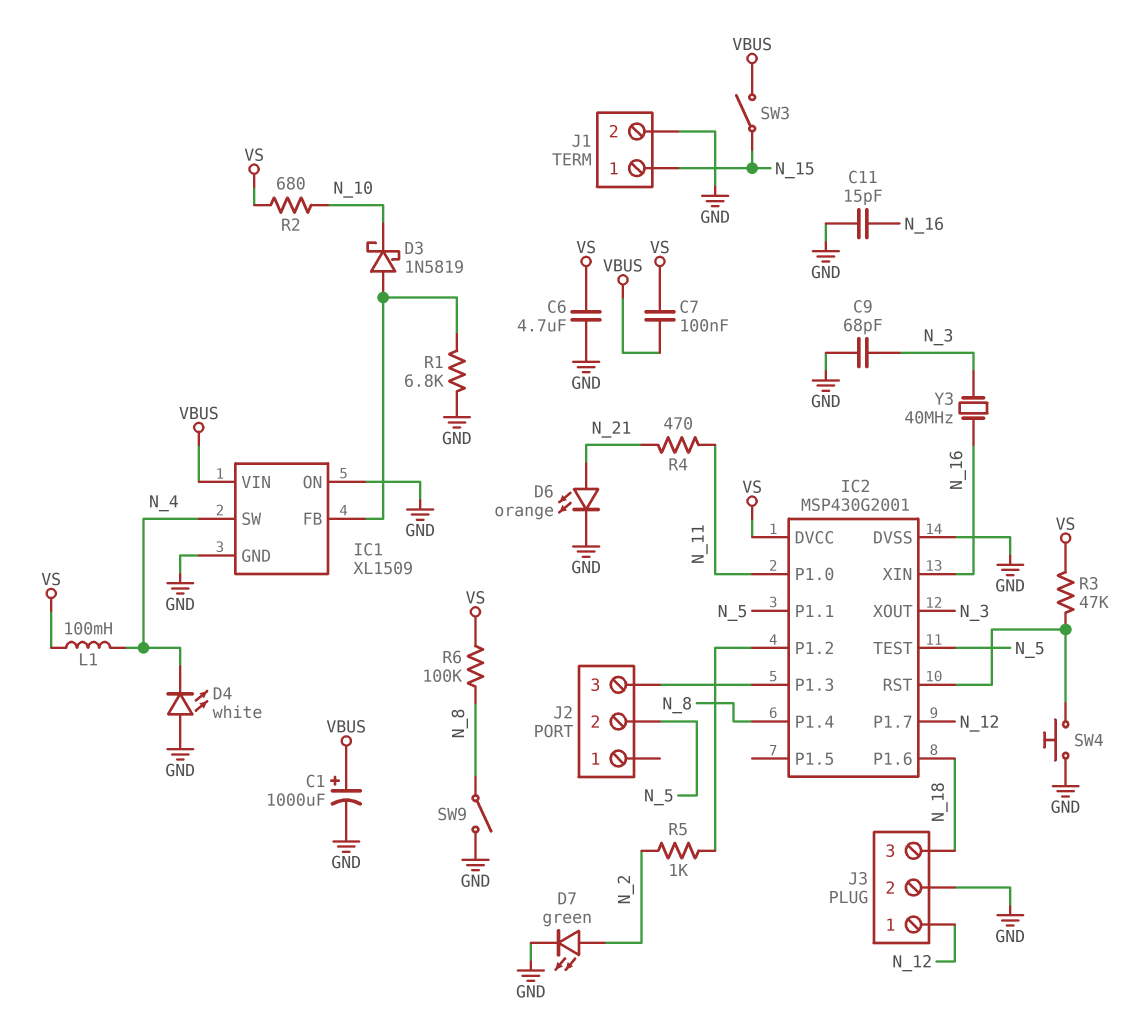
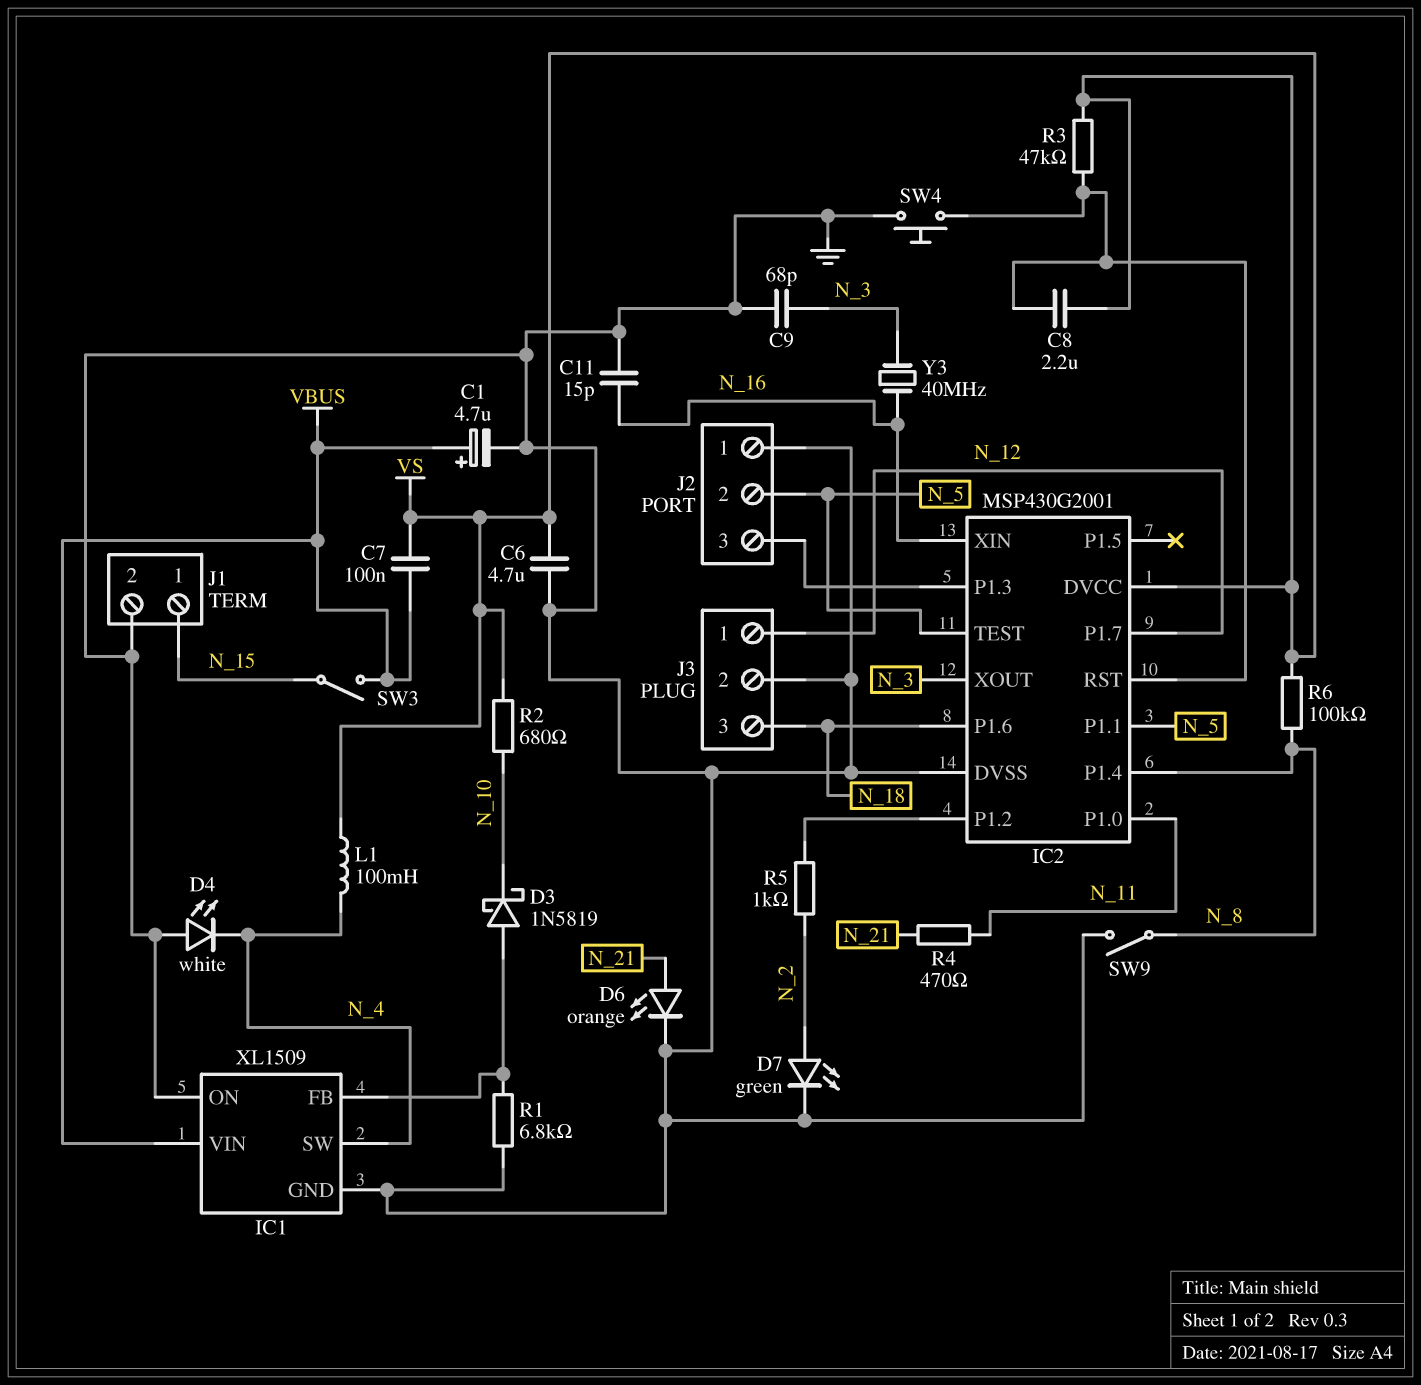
C1: 1000uF (plus VBUS, minus GND) -> 4.7uF (plus VBUS, minus GND)
C8: none -> 2.2uF (IC2/RST, VS)
J2 pin 1: none -> GND

